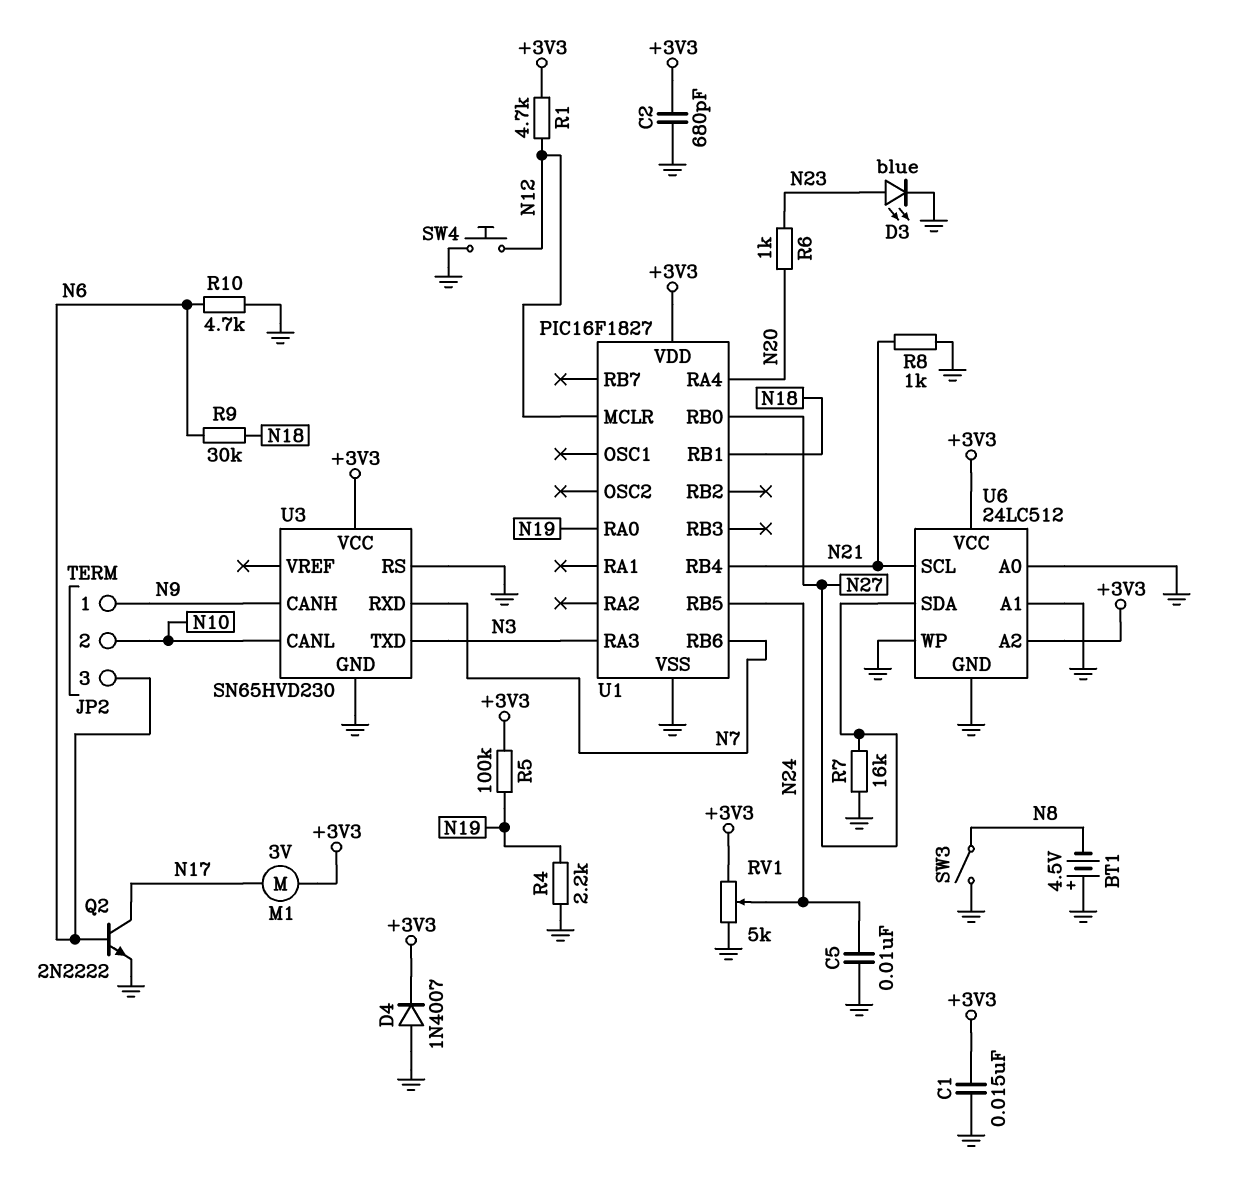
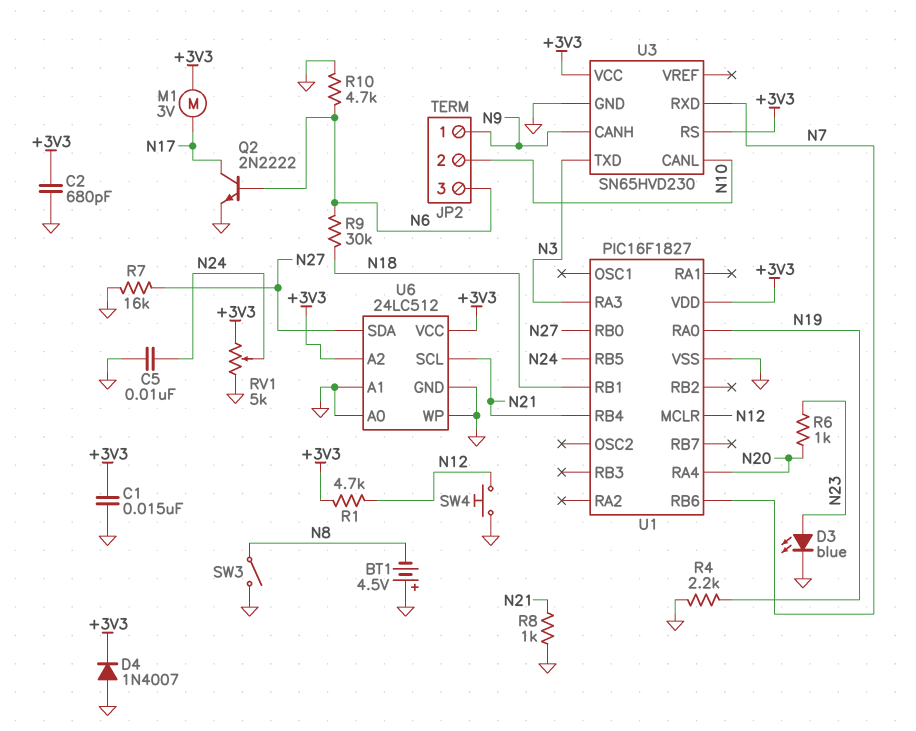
R5: 100k (+3V3, N19) -> none
U3 pin RS: GND -> +3V3

